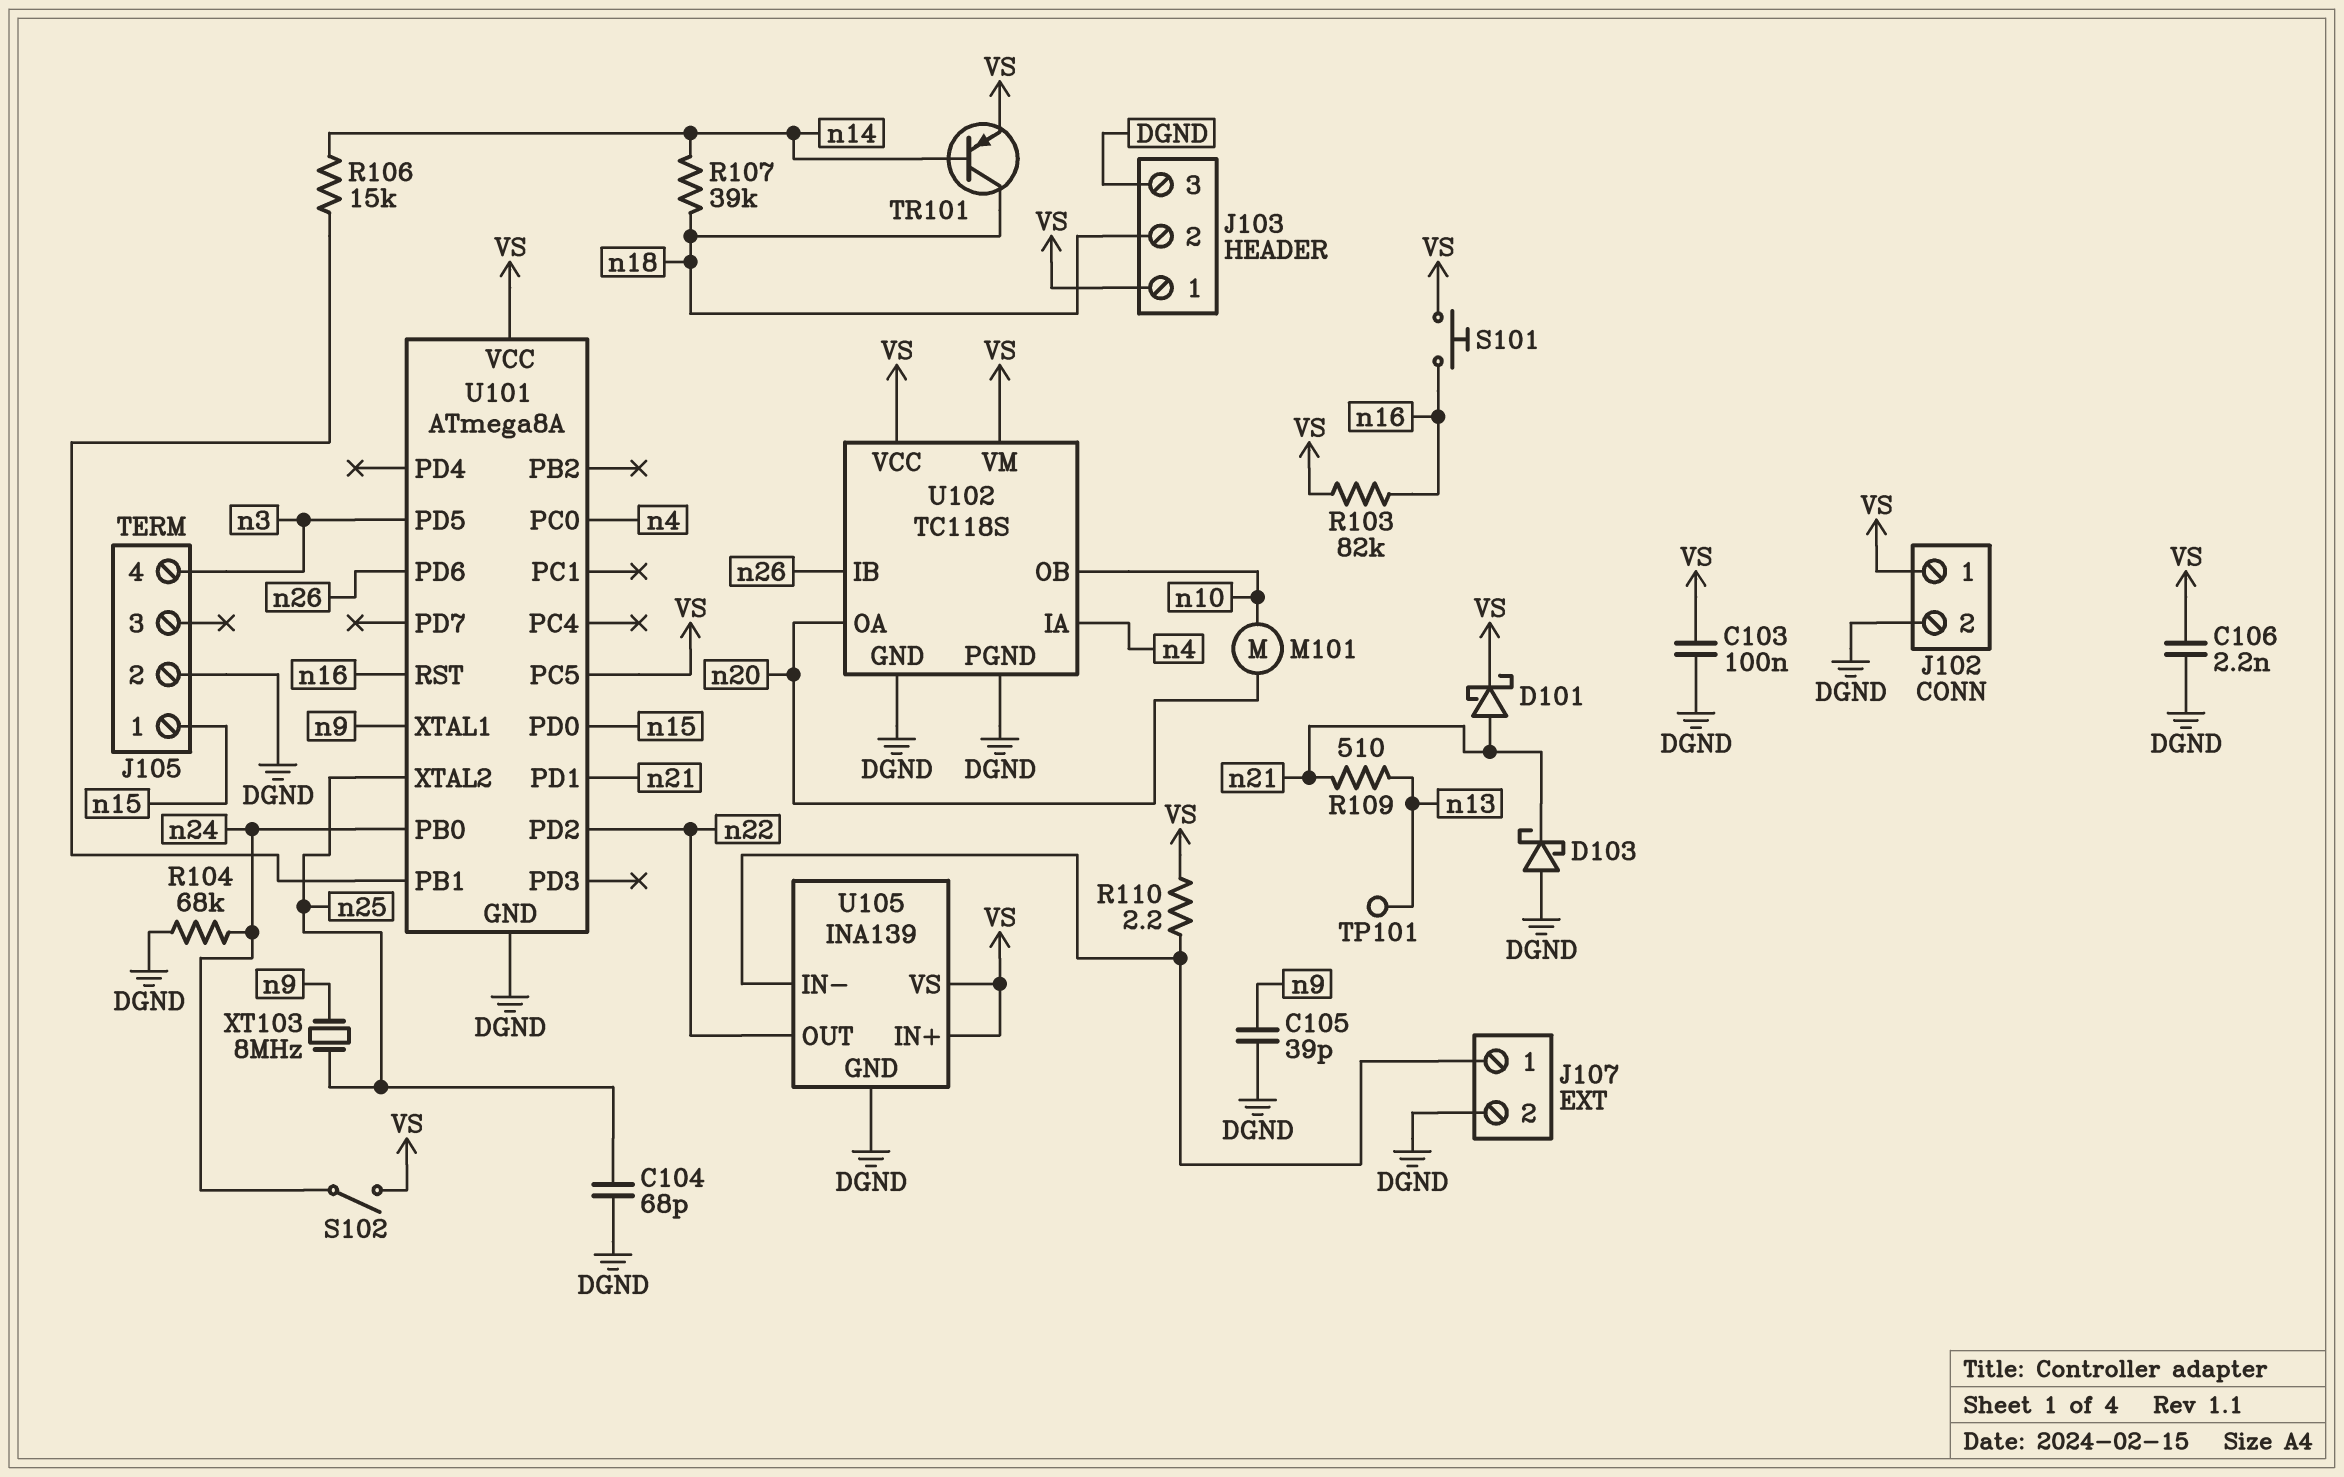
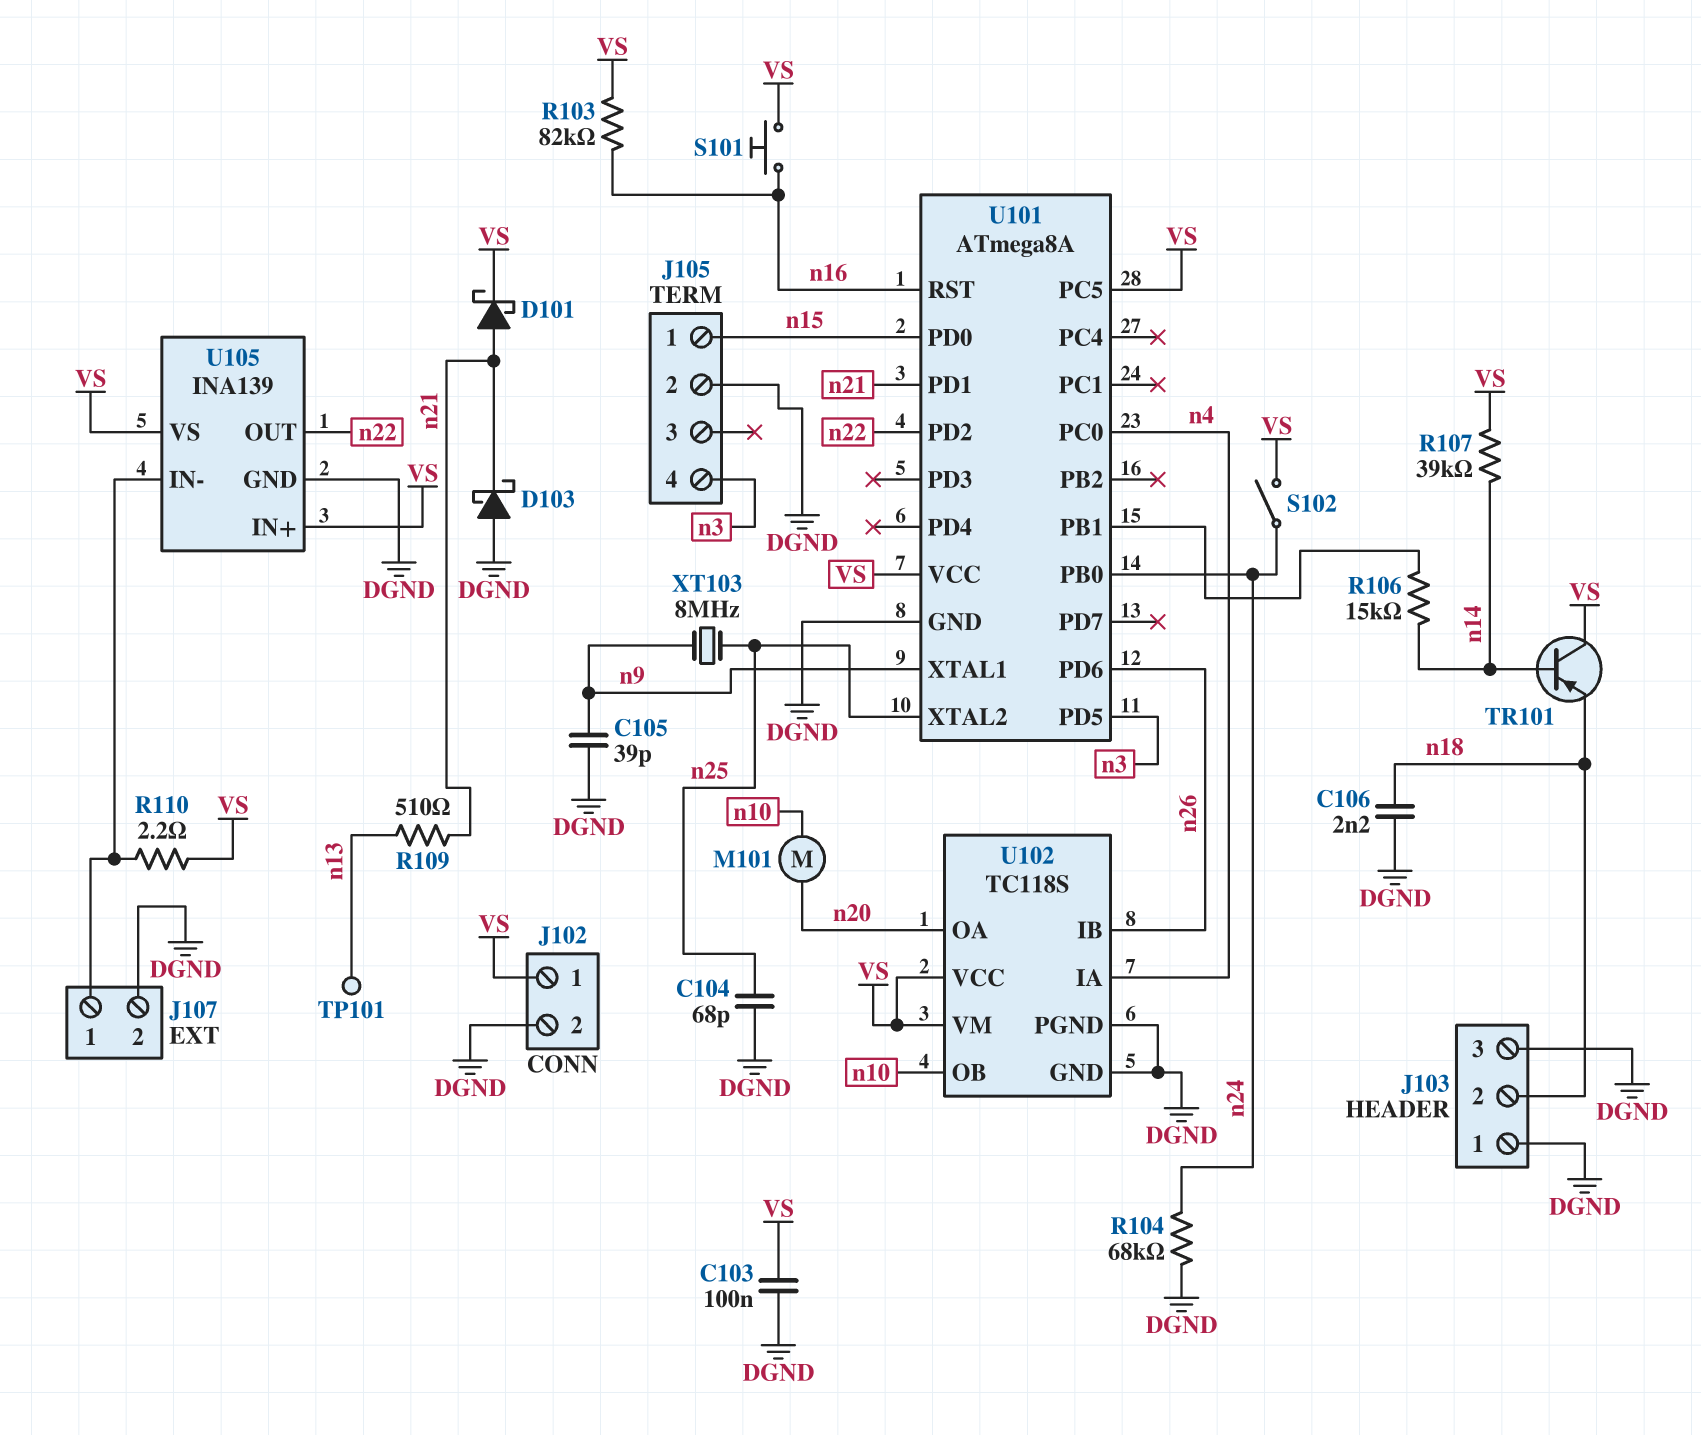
C106: 2.2nF (DGND, VS) -> 2.2nF (DGND, n18)
J103 pin 1: VS -> DGND
R107: 39k (n14, n18) -> 39k (VS, n14)
TR101: PNP (B n14, C n18, E VS) -> PNP (B n14, C VS, E n18)

